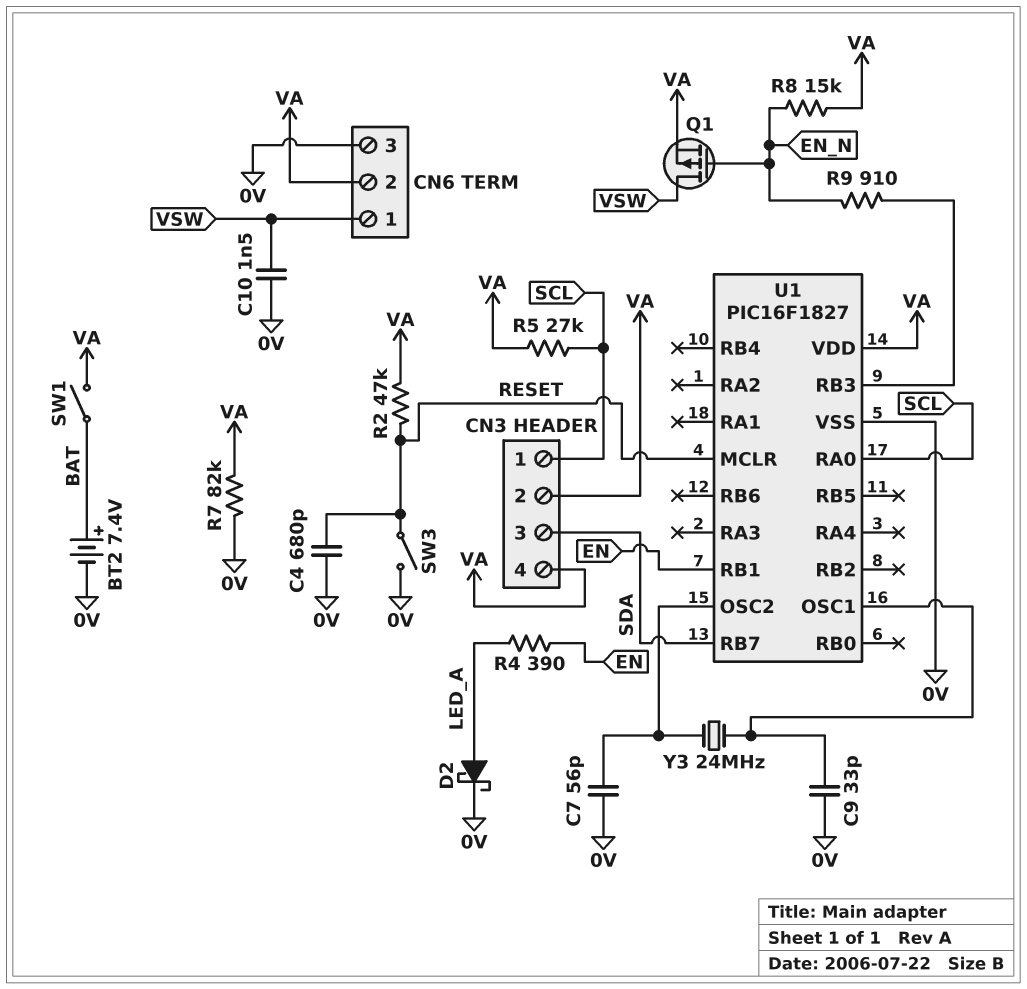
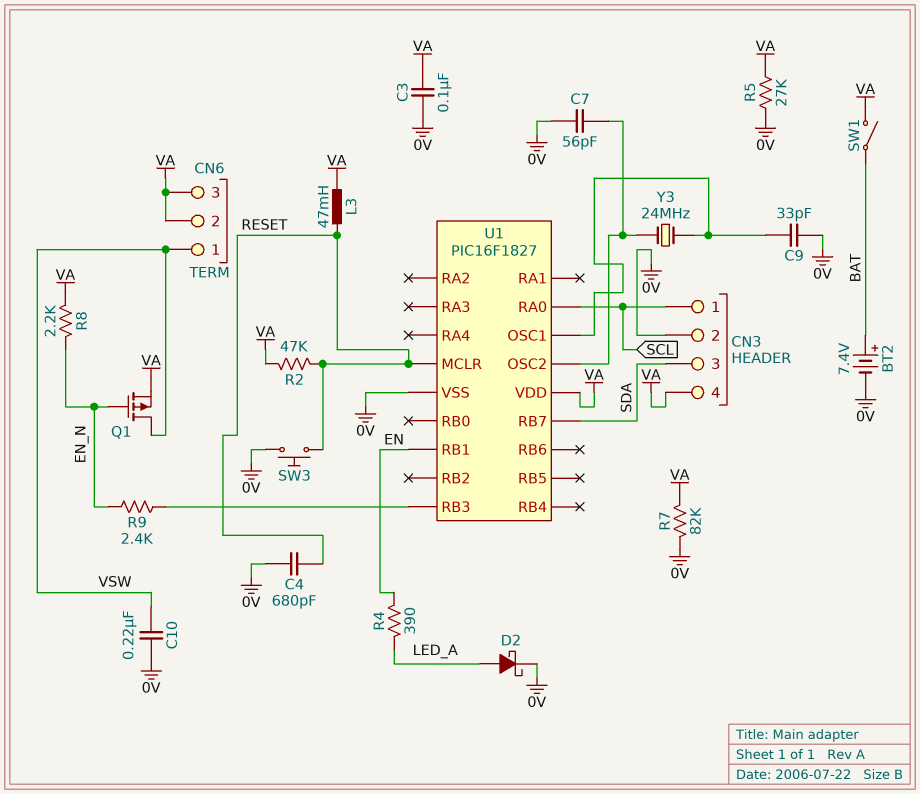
C3: none -> 100nF (0V, VA)
C10: 1.5nF (0V, VSW) -> 220nF (0V, VSW)
CN3 pin 2: VA -> 0V
CN6 pin 3: 0V -> VA
L3: none -> 47mH (RESET, VA)
R5: 27k (SCL, VA) -> 27k (0V, VA)
R8: 15k (EN_N, VA) -> 2.2k (EN_N, VA)
R9: 910 (EN_N, U1/RB3) -> 2.4k (EN_N, U1/RB3)
SW3: switch (0V, RESET) -> button (0V, RESET)

